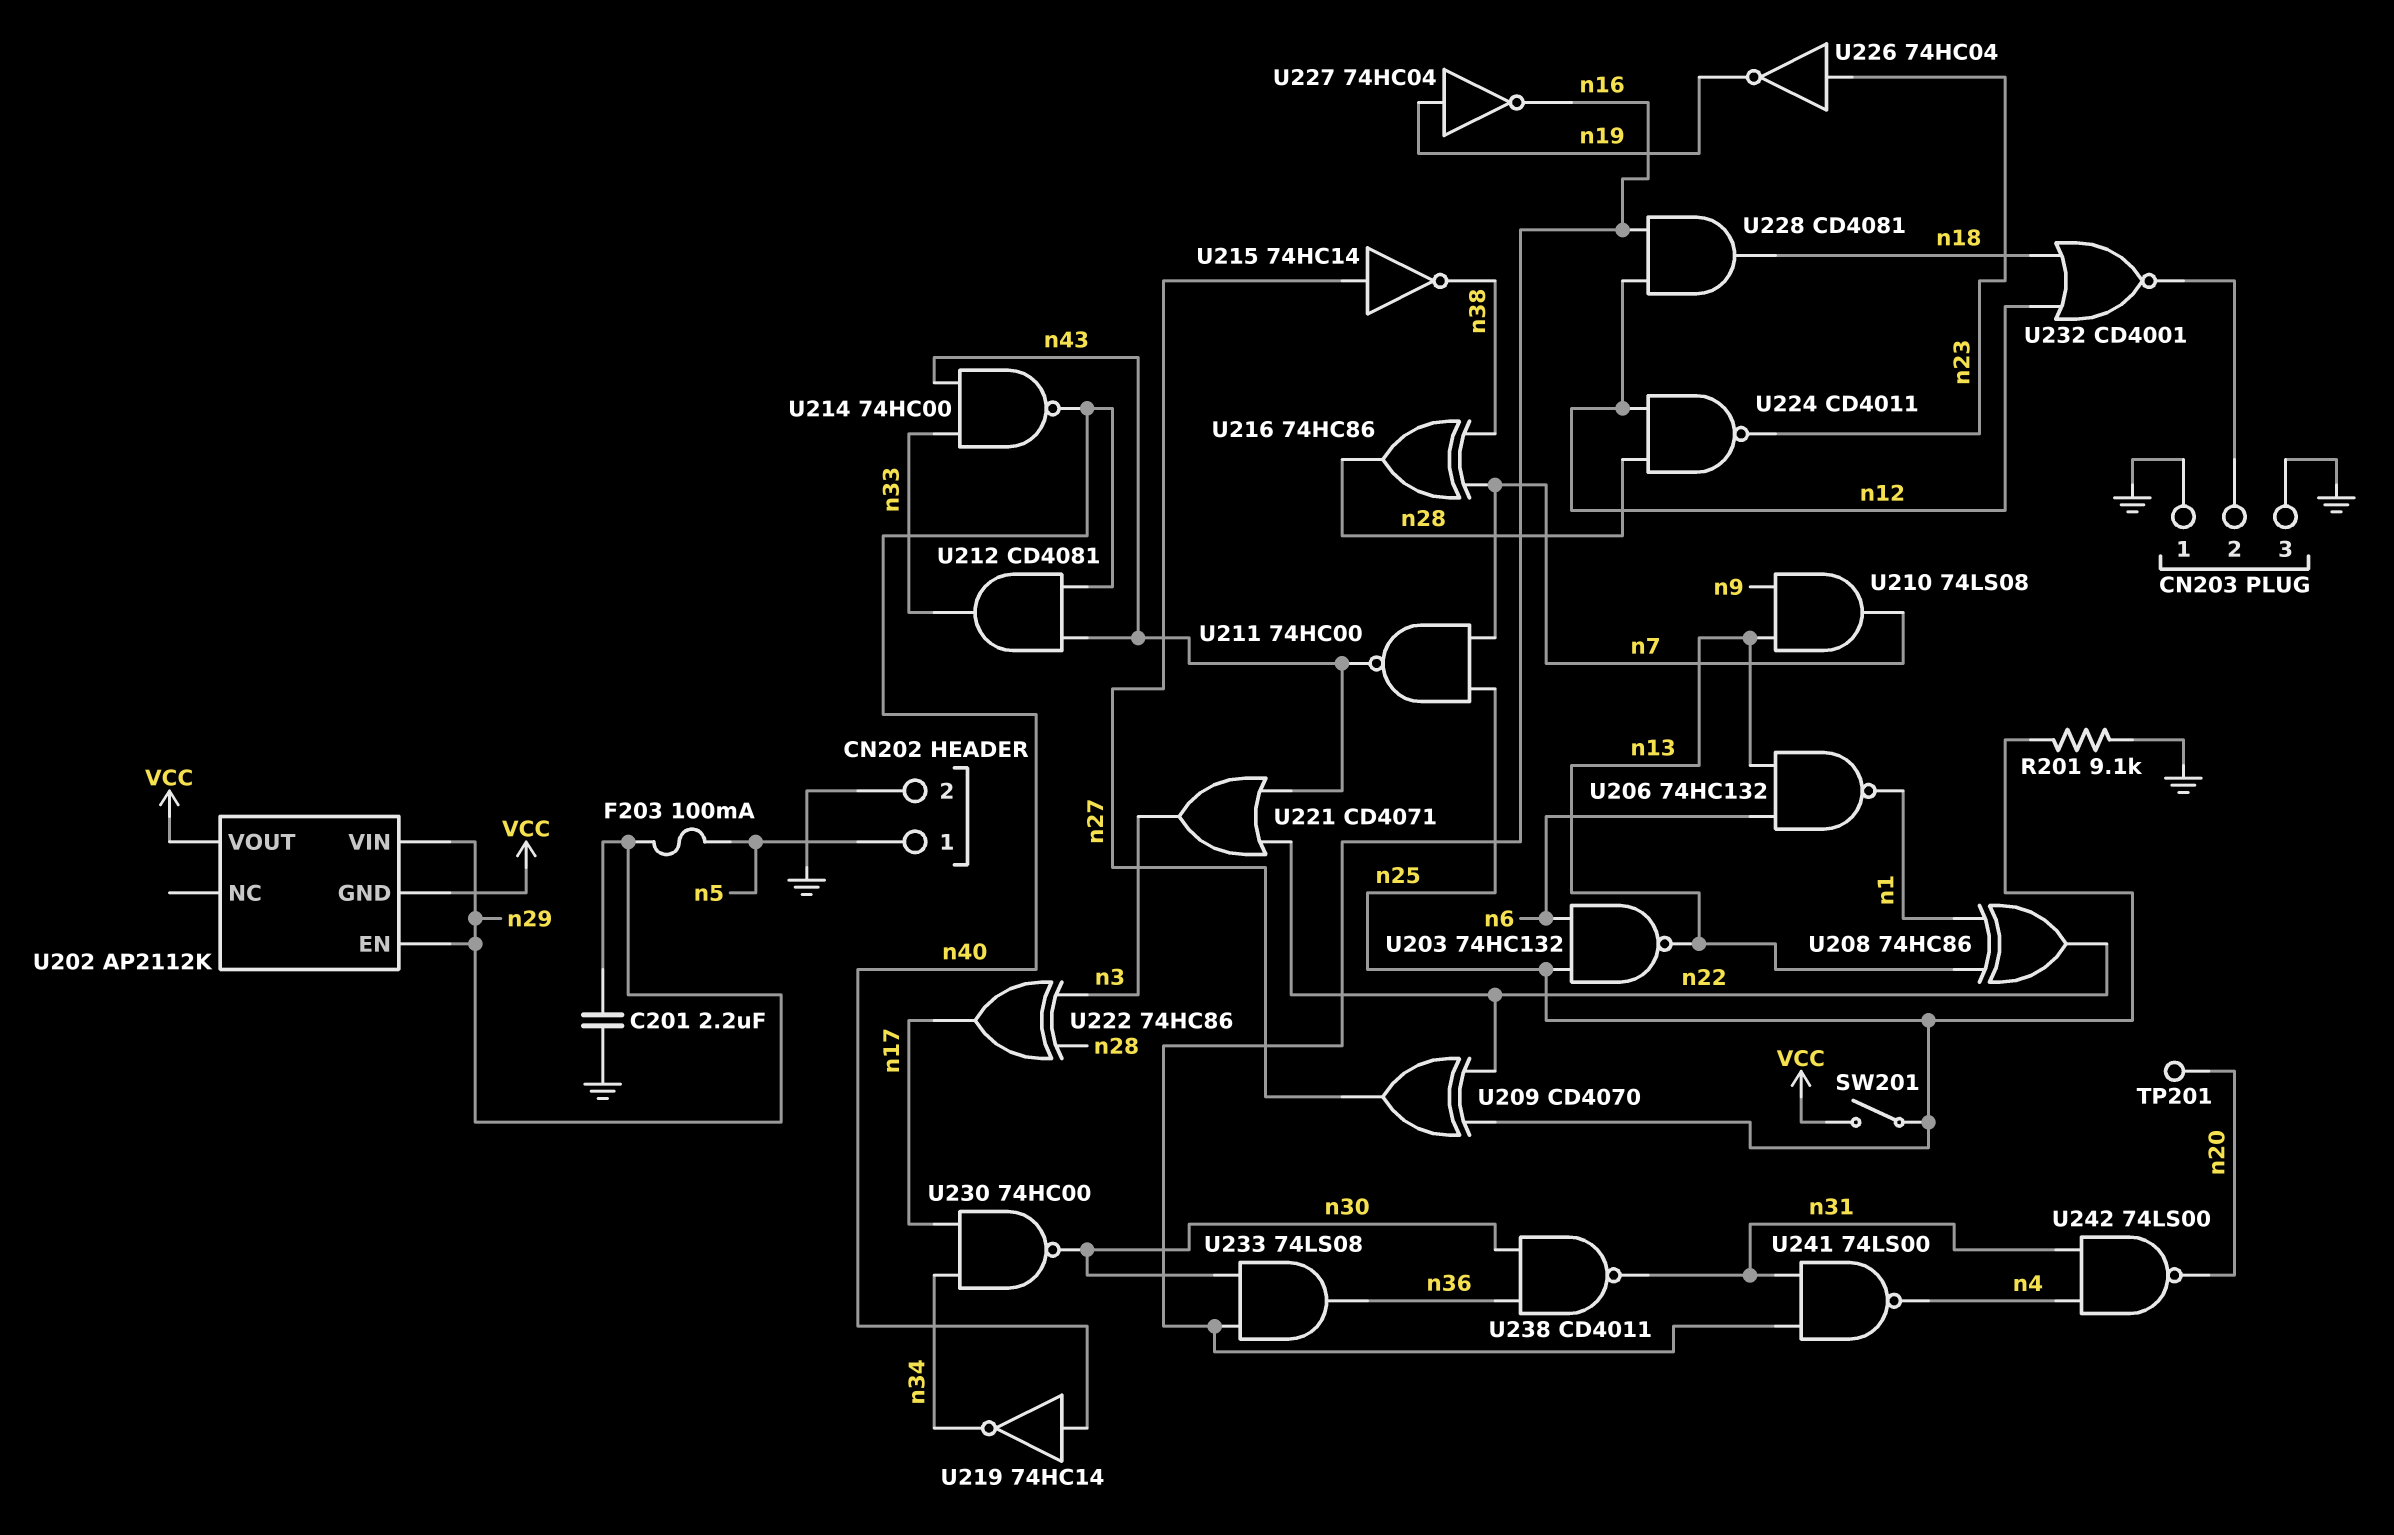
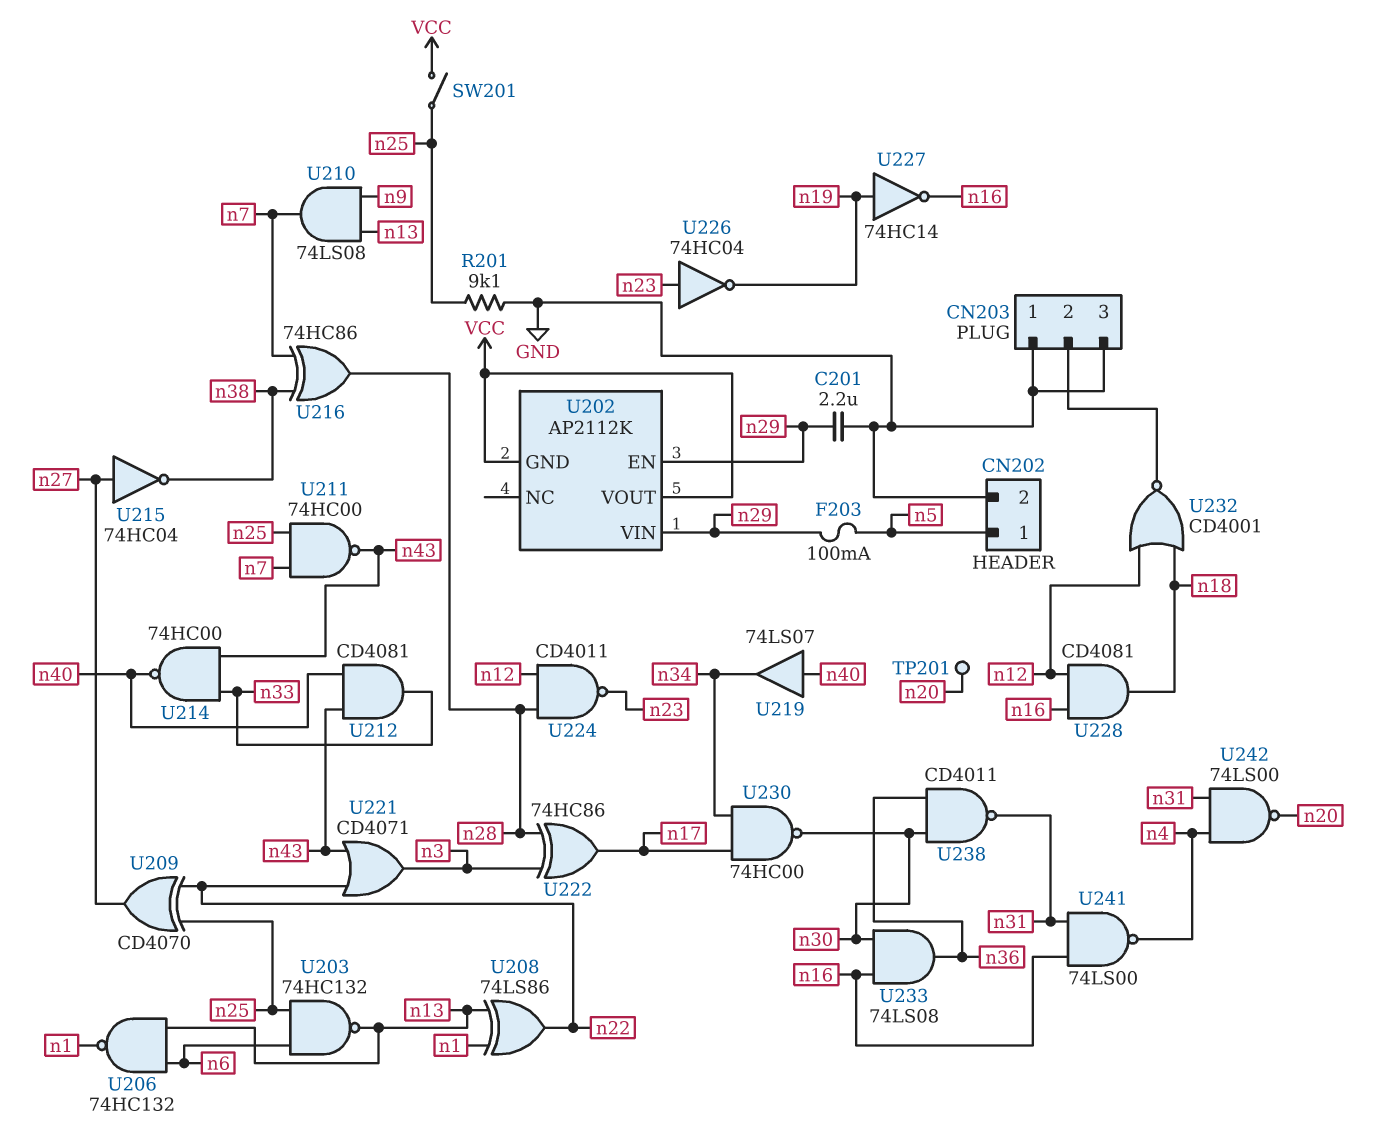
U208: XOR 74HC86 (in n1, in n13, out n22) -> XOR 74LS86 (in n1, in n13, out n22)
U215: NOT 74HC14 (in n27, out n38) -> NOT 74HC04 (in n27, out n38)
U219: NOT 74HC14 (in n40, out n34) -> buffer 74LS07 (in n40, out n34)
U227: NOT 74HC04 (in n19, out n16) -> NOT 74HC14 (in n19, out n16)

